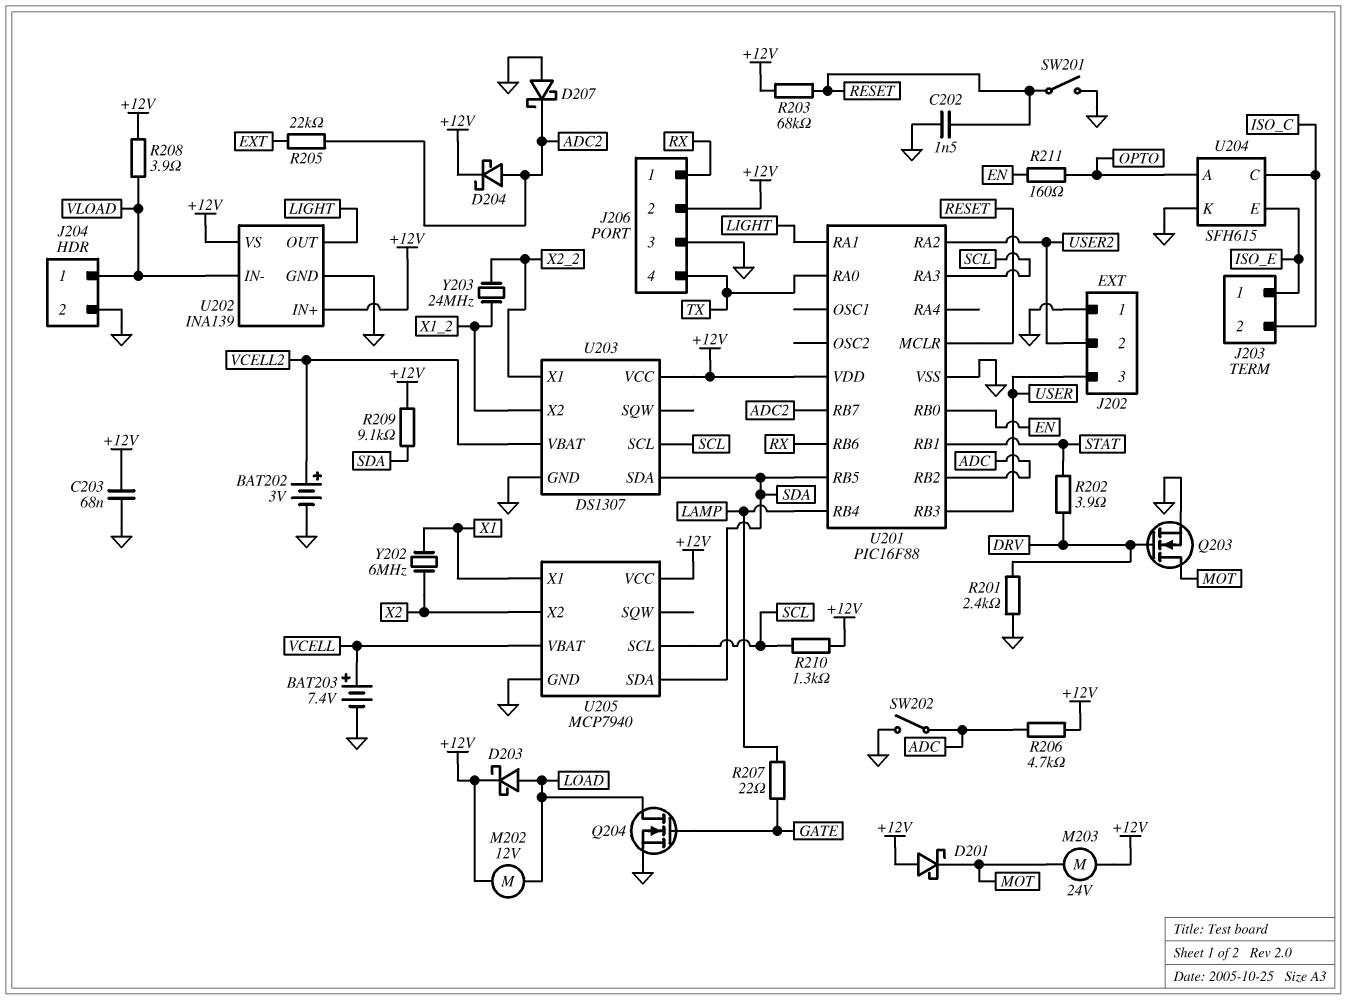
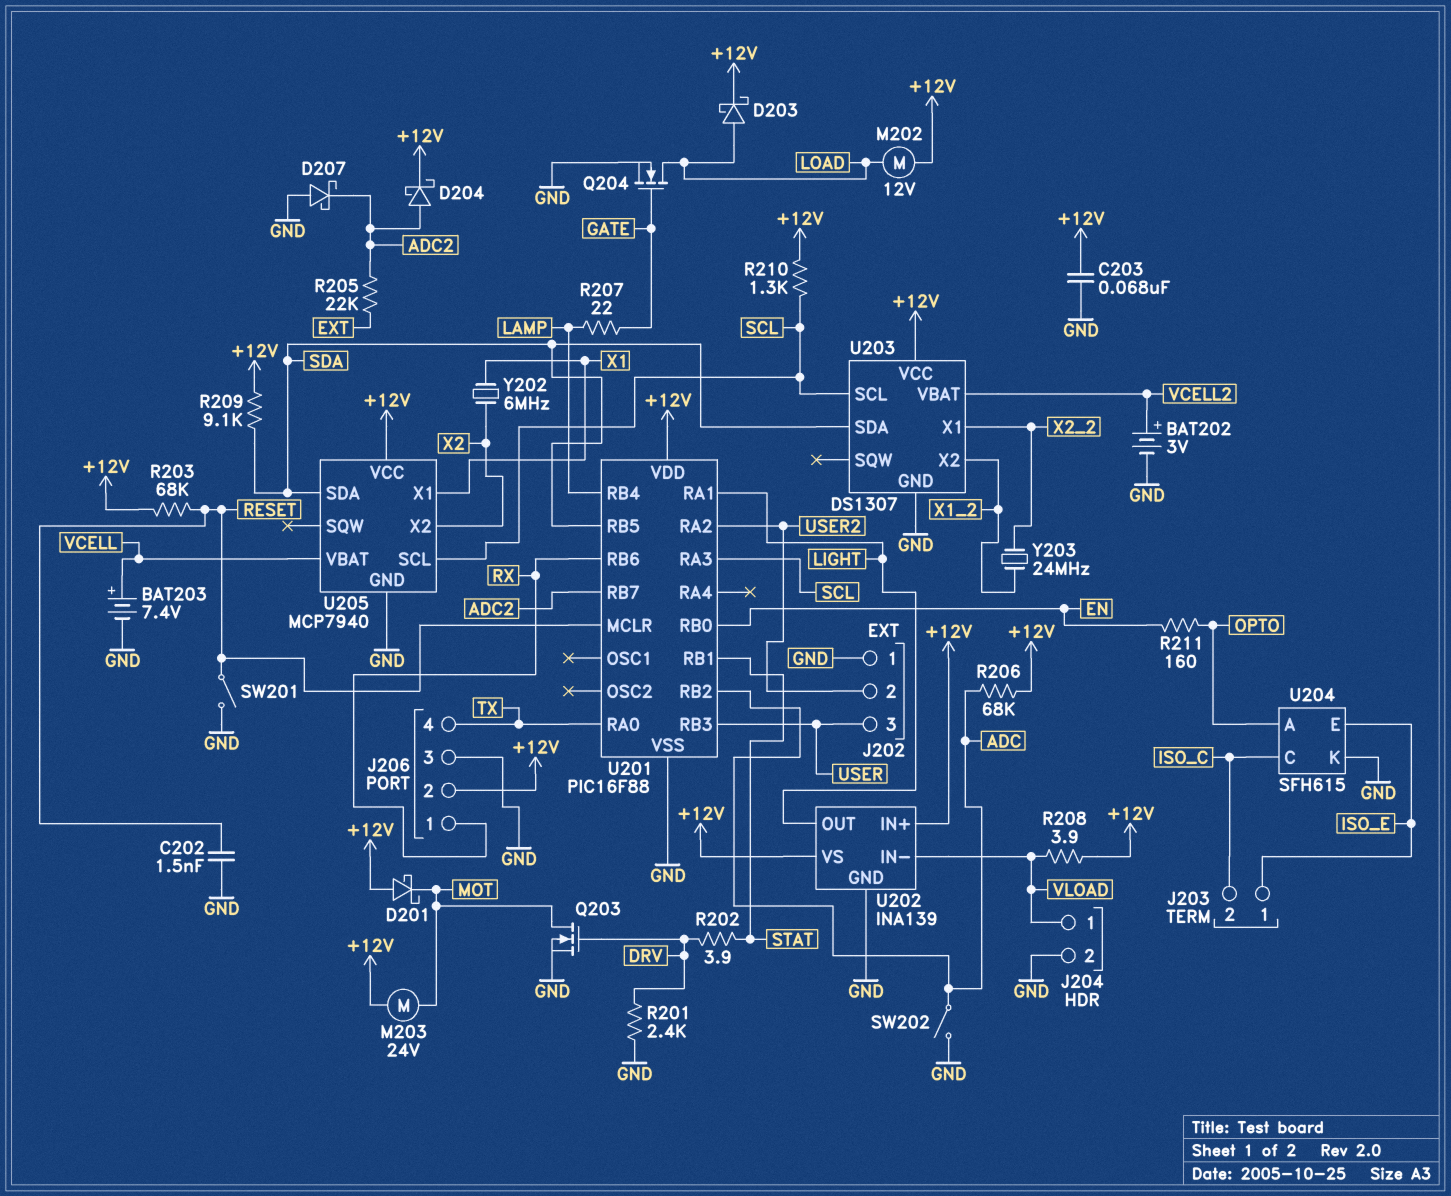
R206: 4.7k (+12V, ADC) -> 68k (+12V, ADC)

